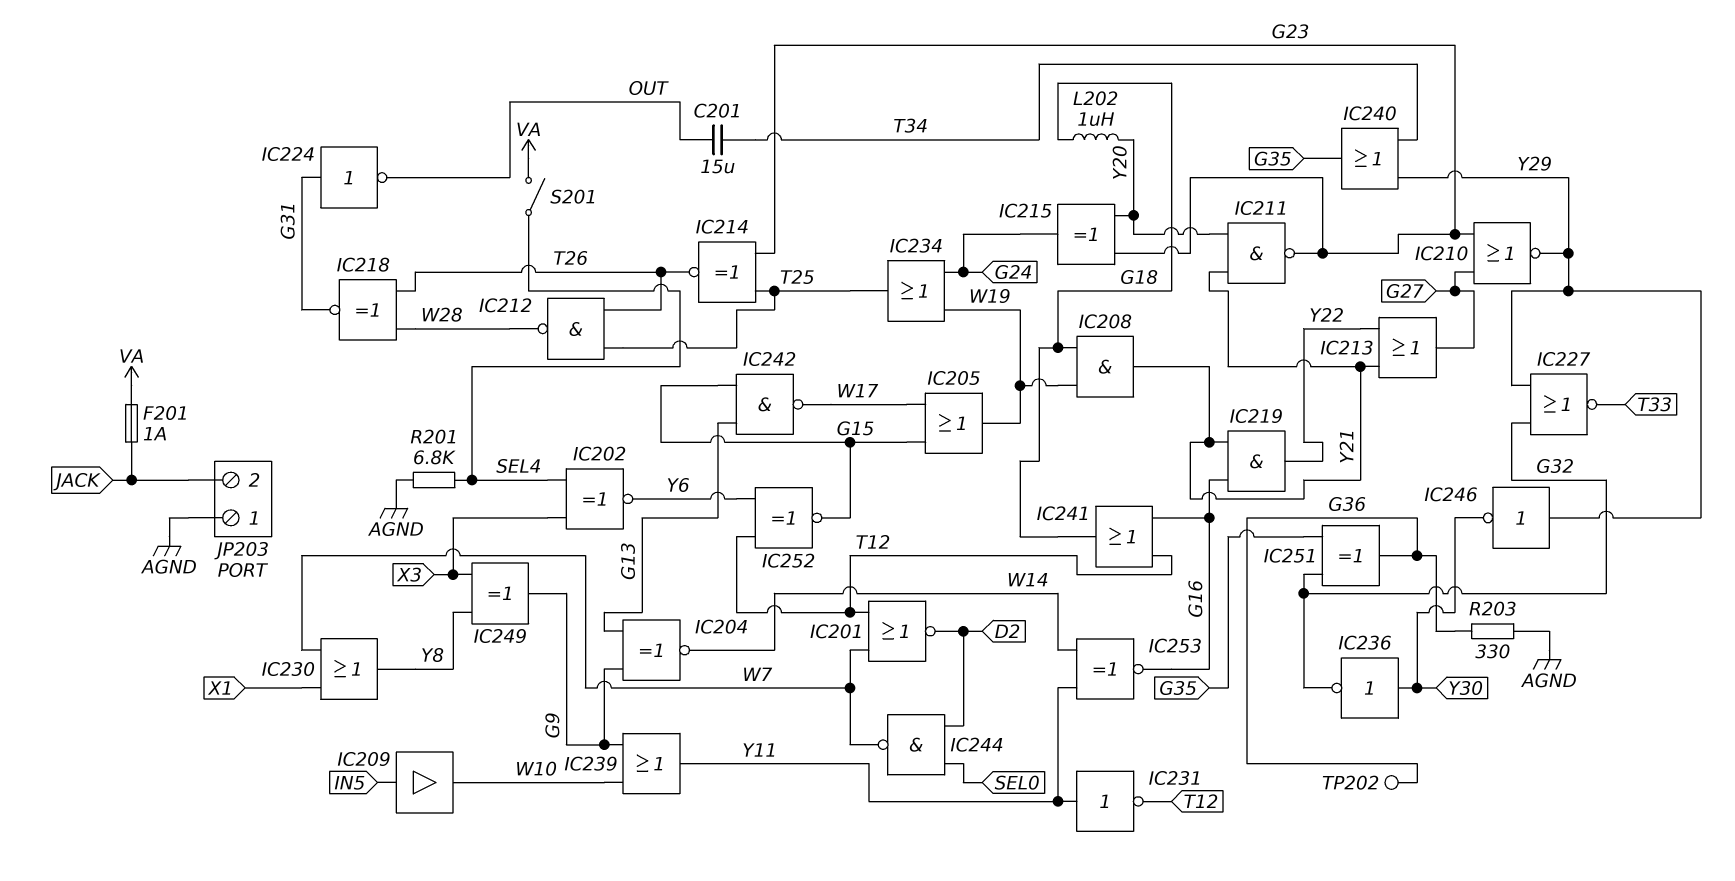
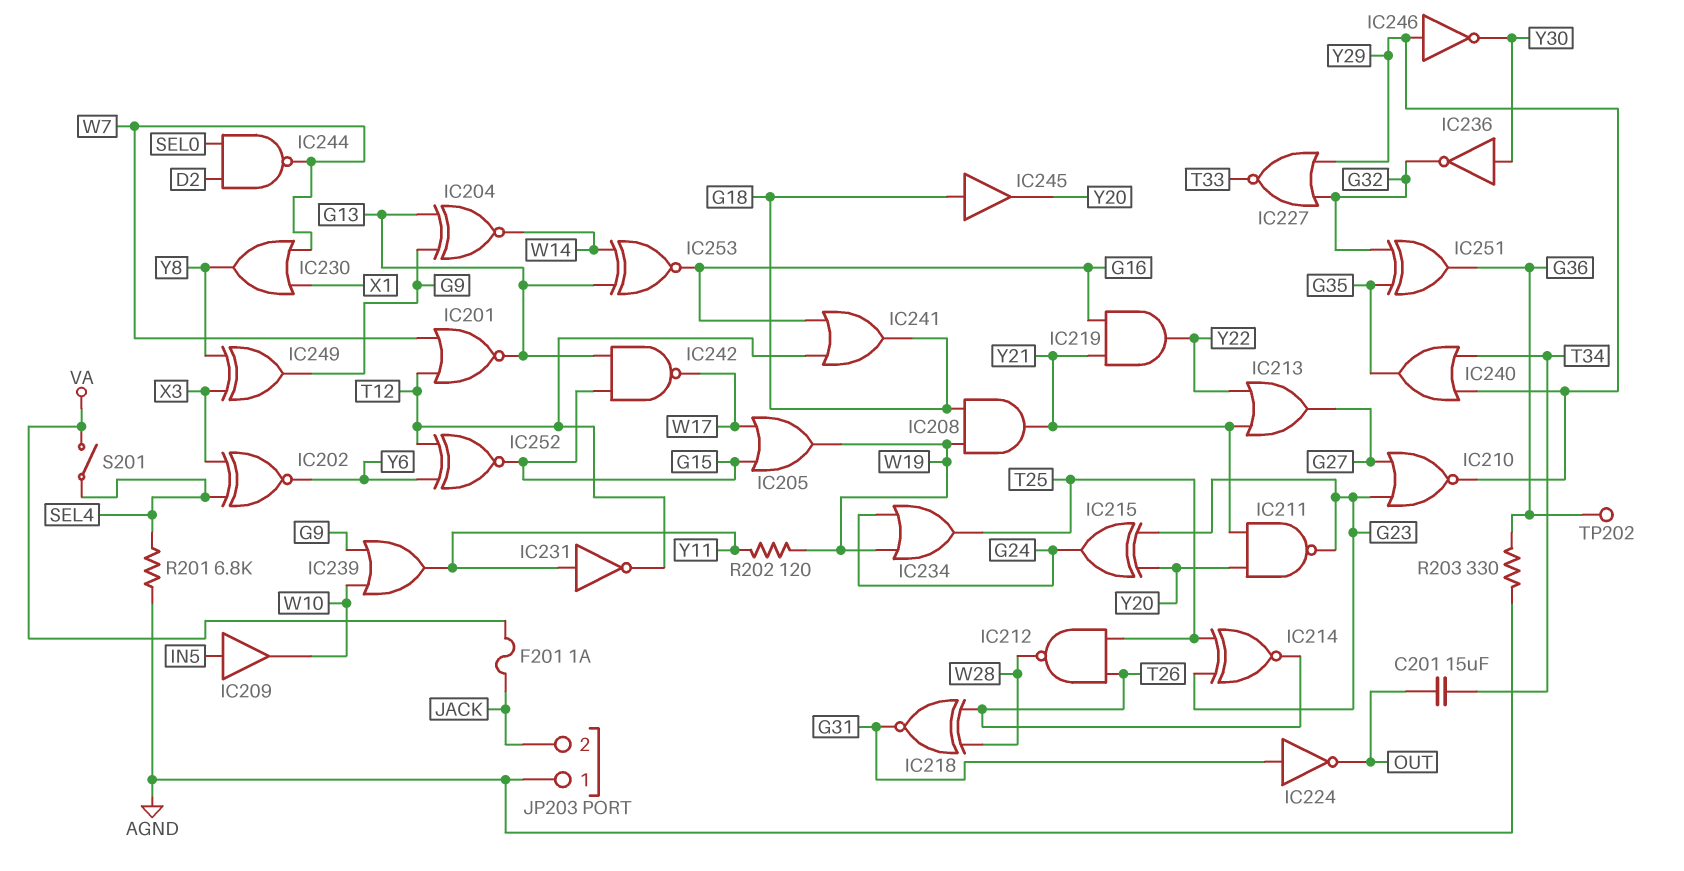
IC201: NOR (in T12, in W7, out D2) -> NOR (in T12, in W7, out G13)
IC245: none -> buffer (in G18, out Y20)
IC253: XNOR (in W14, in Y11, out G16) -> XNOR (in G13, in W14, out G16)
L202: 1uH (G18, Y20) -> none
R202: none -> 120 (W19, Y11)

